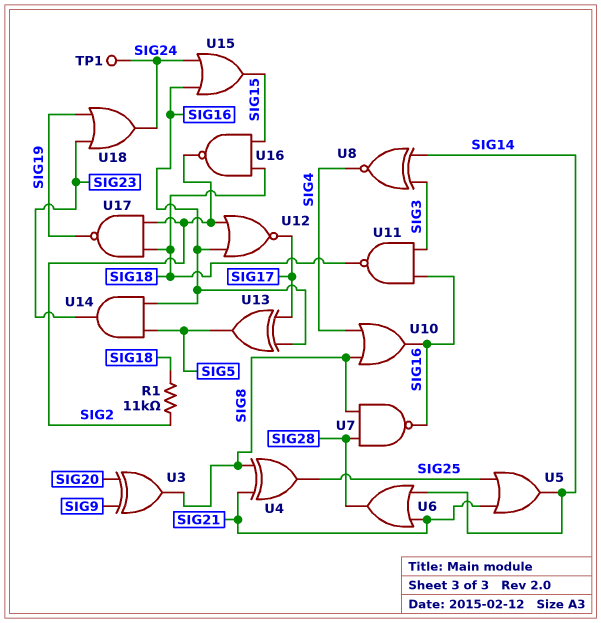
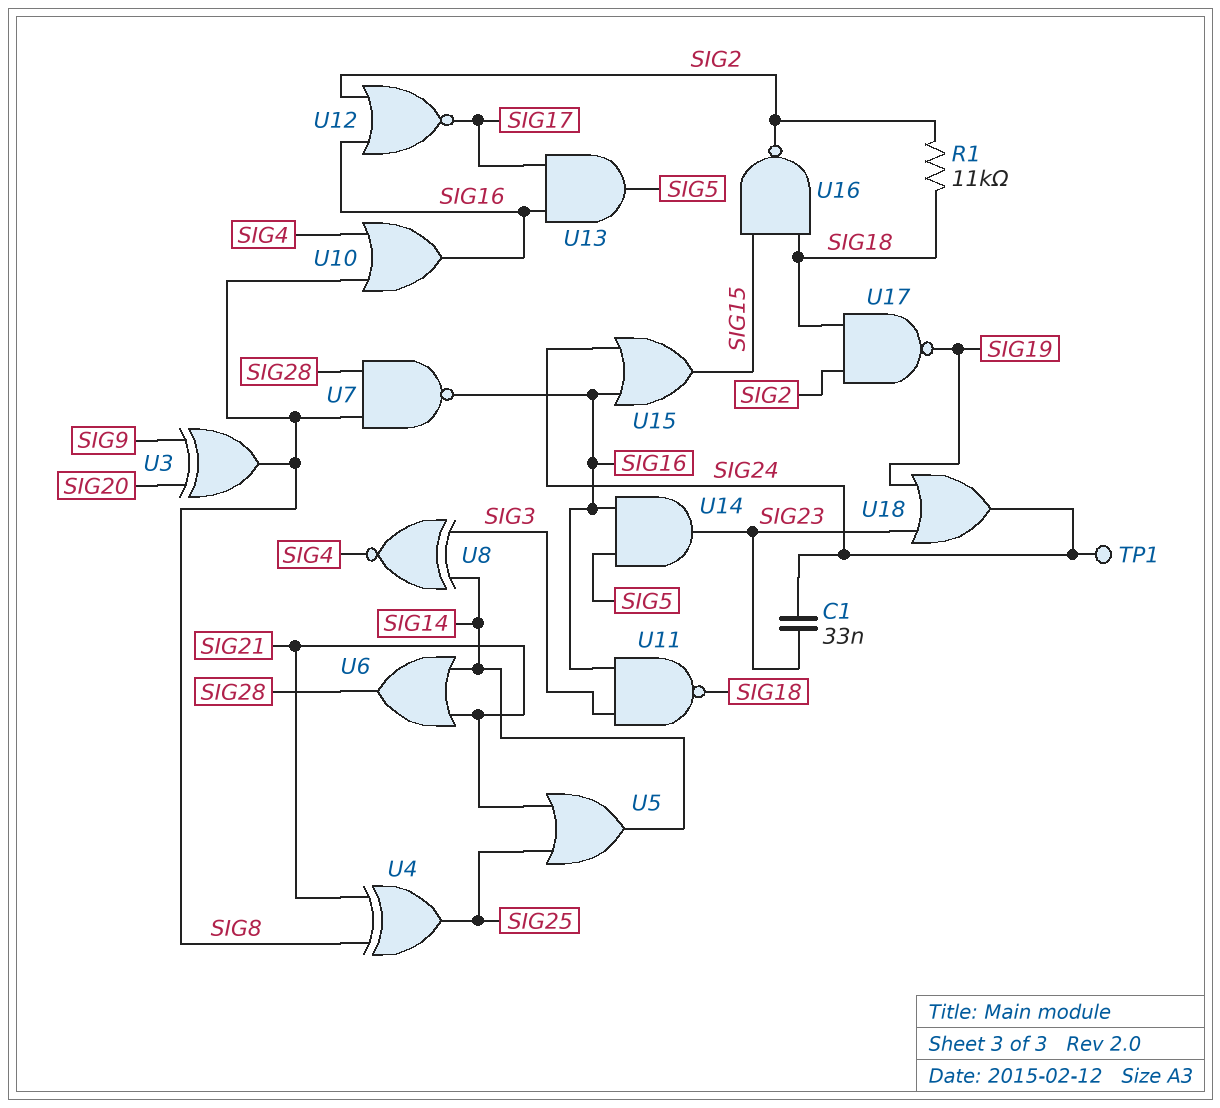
C1: none -> 33nF (SIG23, SIG24)
U13: XOR (in SIG16, in SIG17, out SIG5) -> AND (in SIG16, in SIG17, out SIG5)

